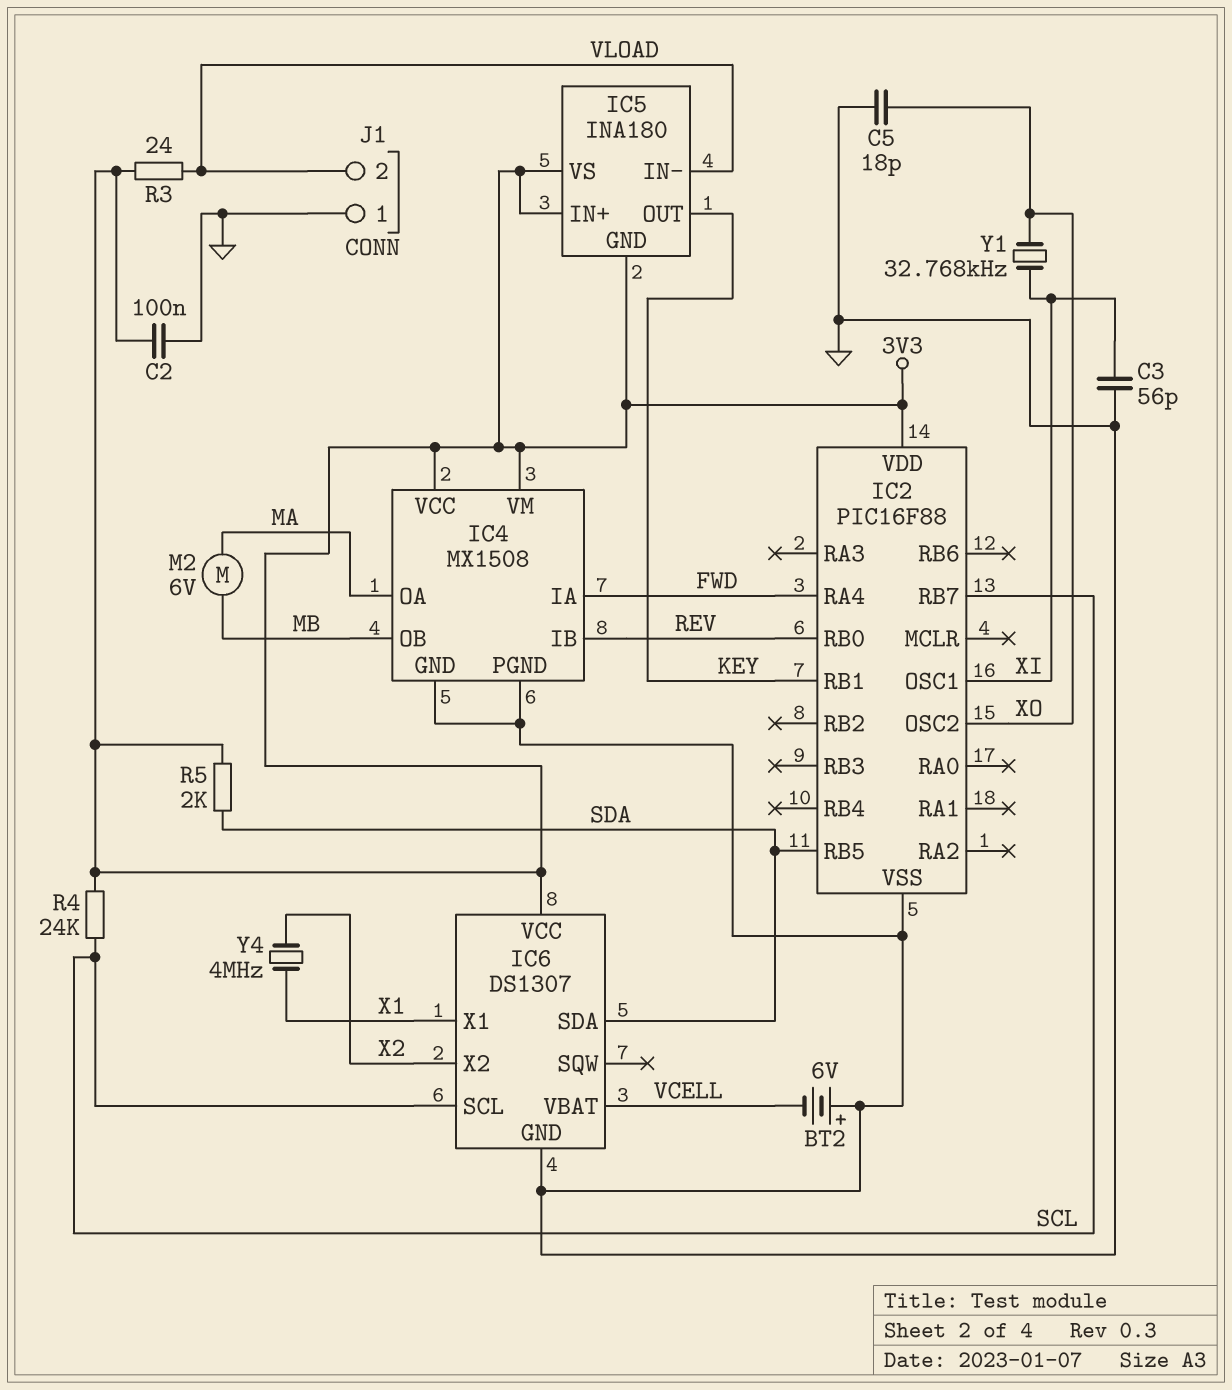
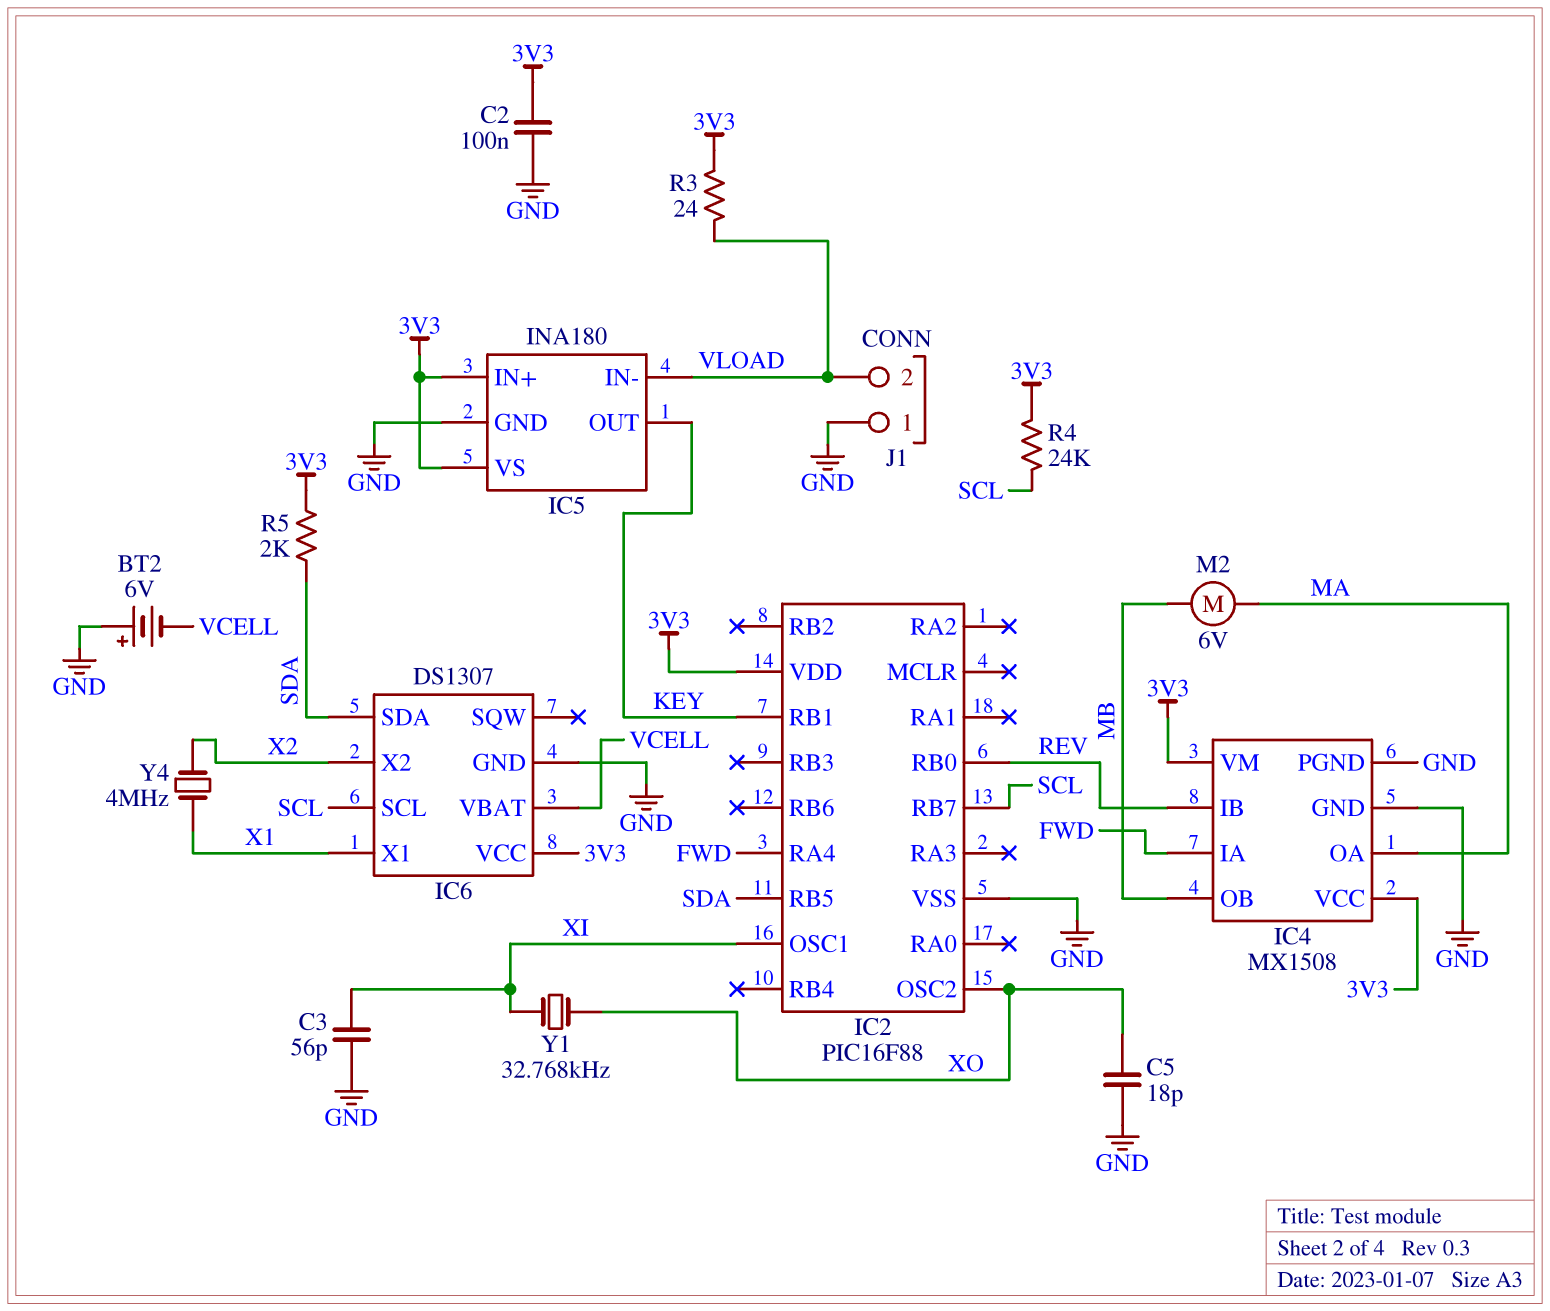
IC5 pin GND: 3V3 -> GND

